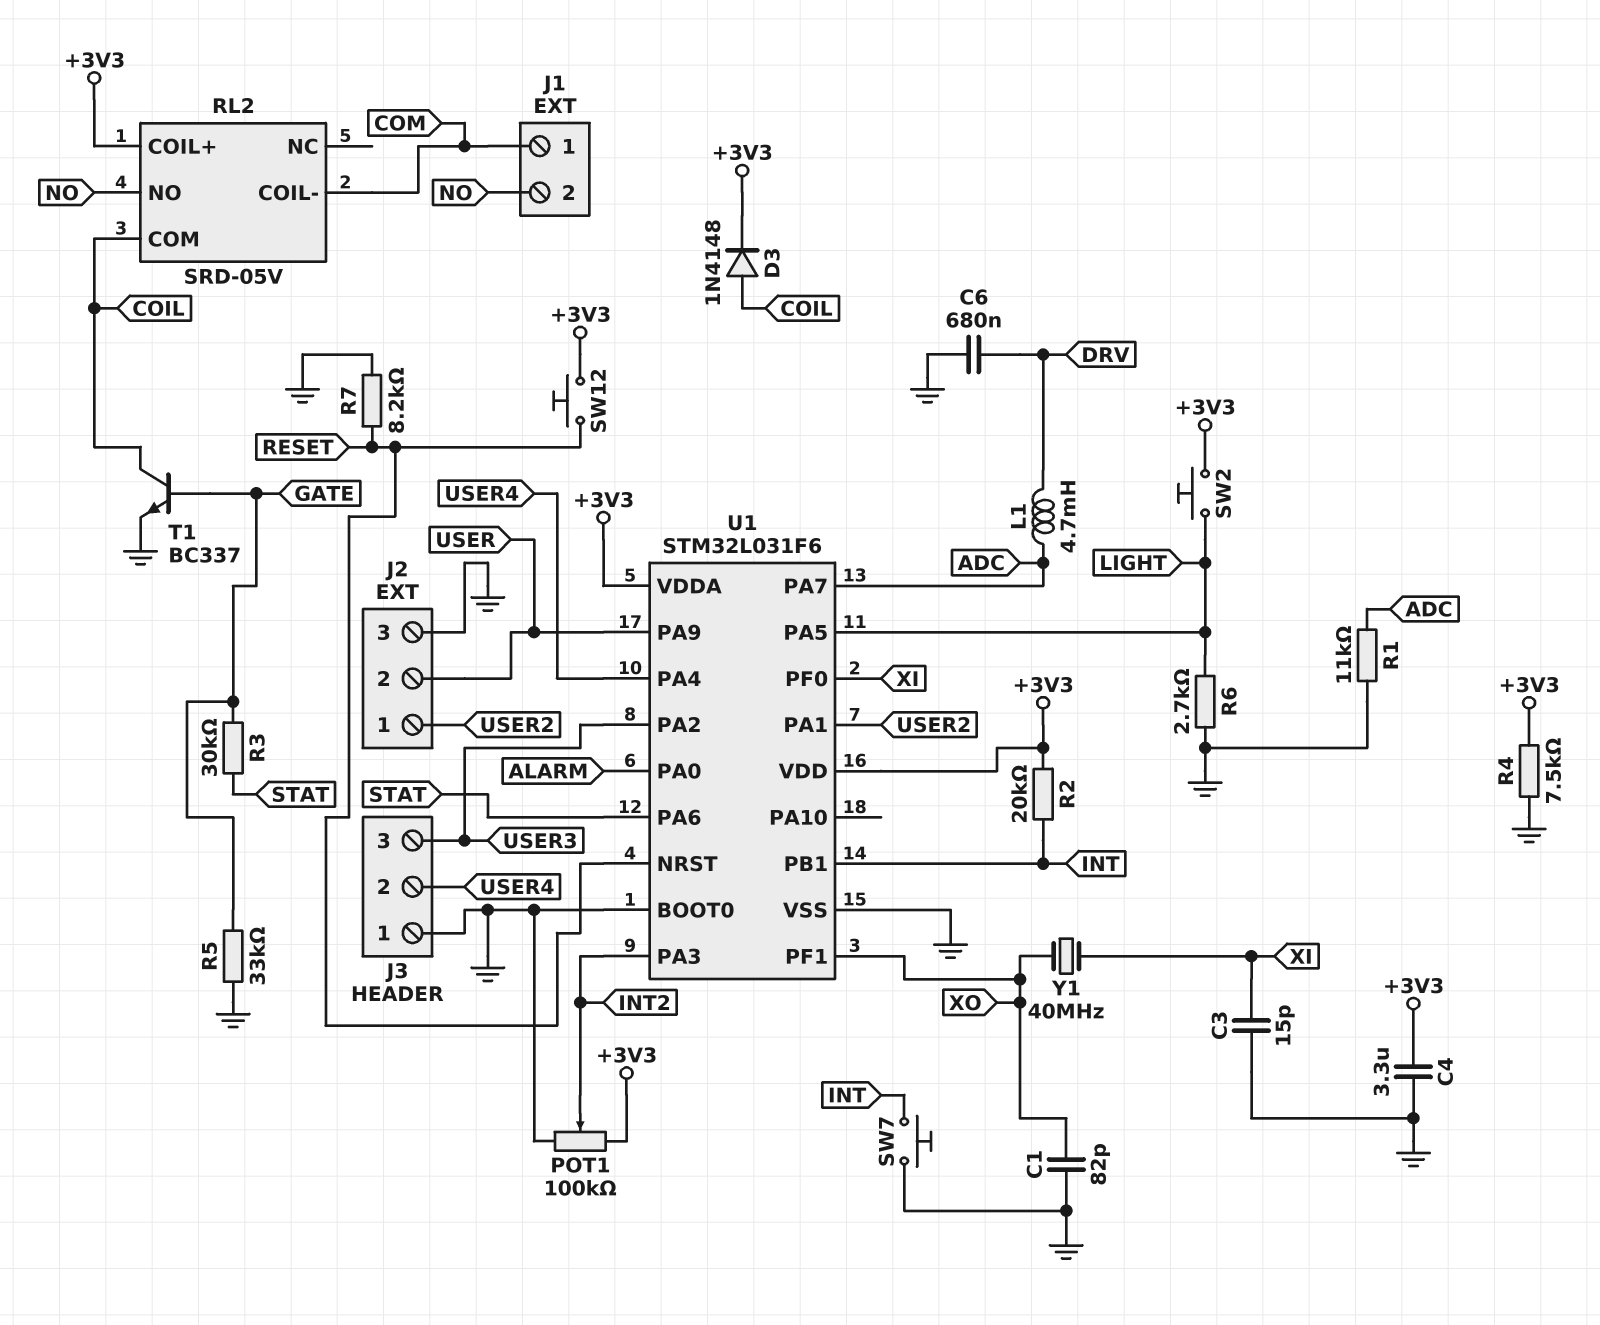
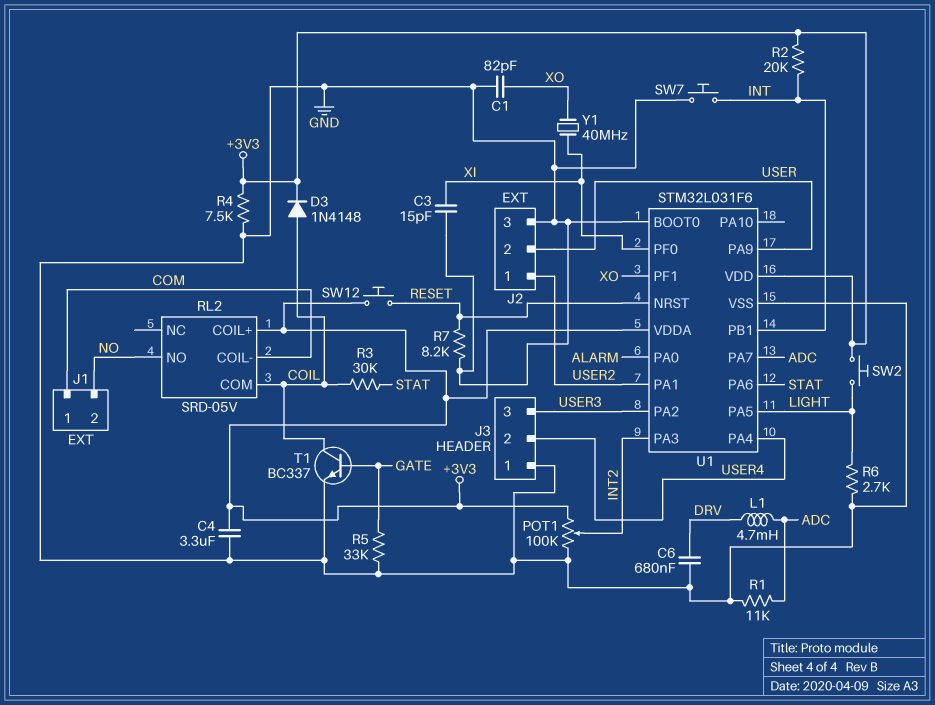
R3: 30k (GATE, STAT) -> 30k (COIL, STAT)

